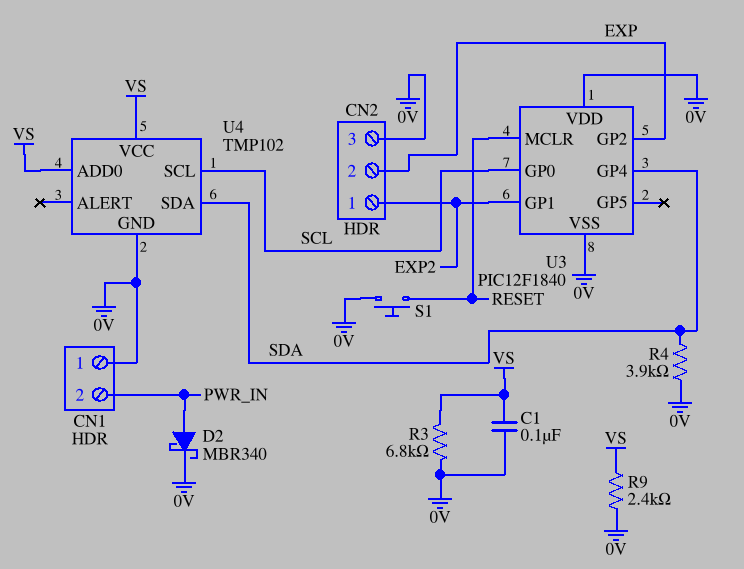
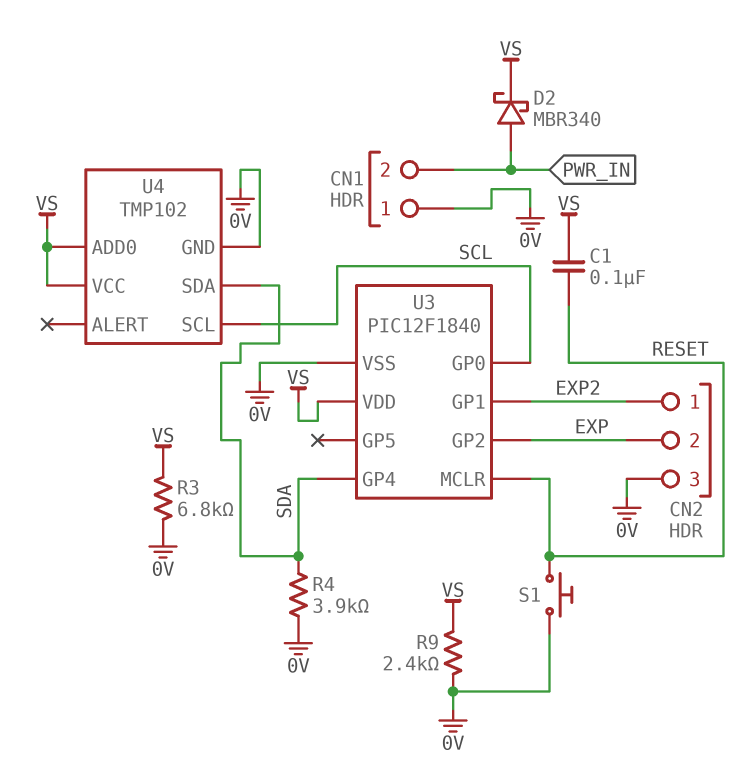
C1: 100nF (0V, VS) -> 100nF (RESET, VS)
D2: schottky MBR340 (A PWR_IN, K 0V) -> schottky MBR340 (A PWR_IN, K VS)
U3 pin VDD: 0V -> VS

